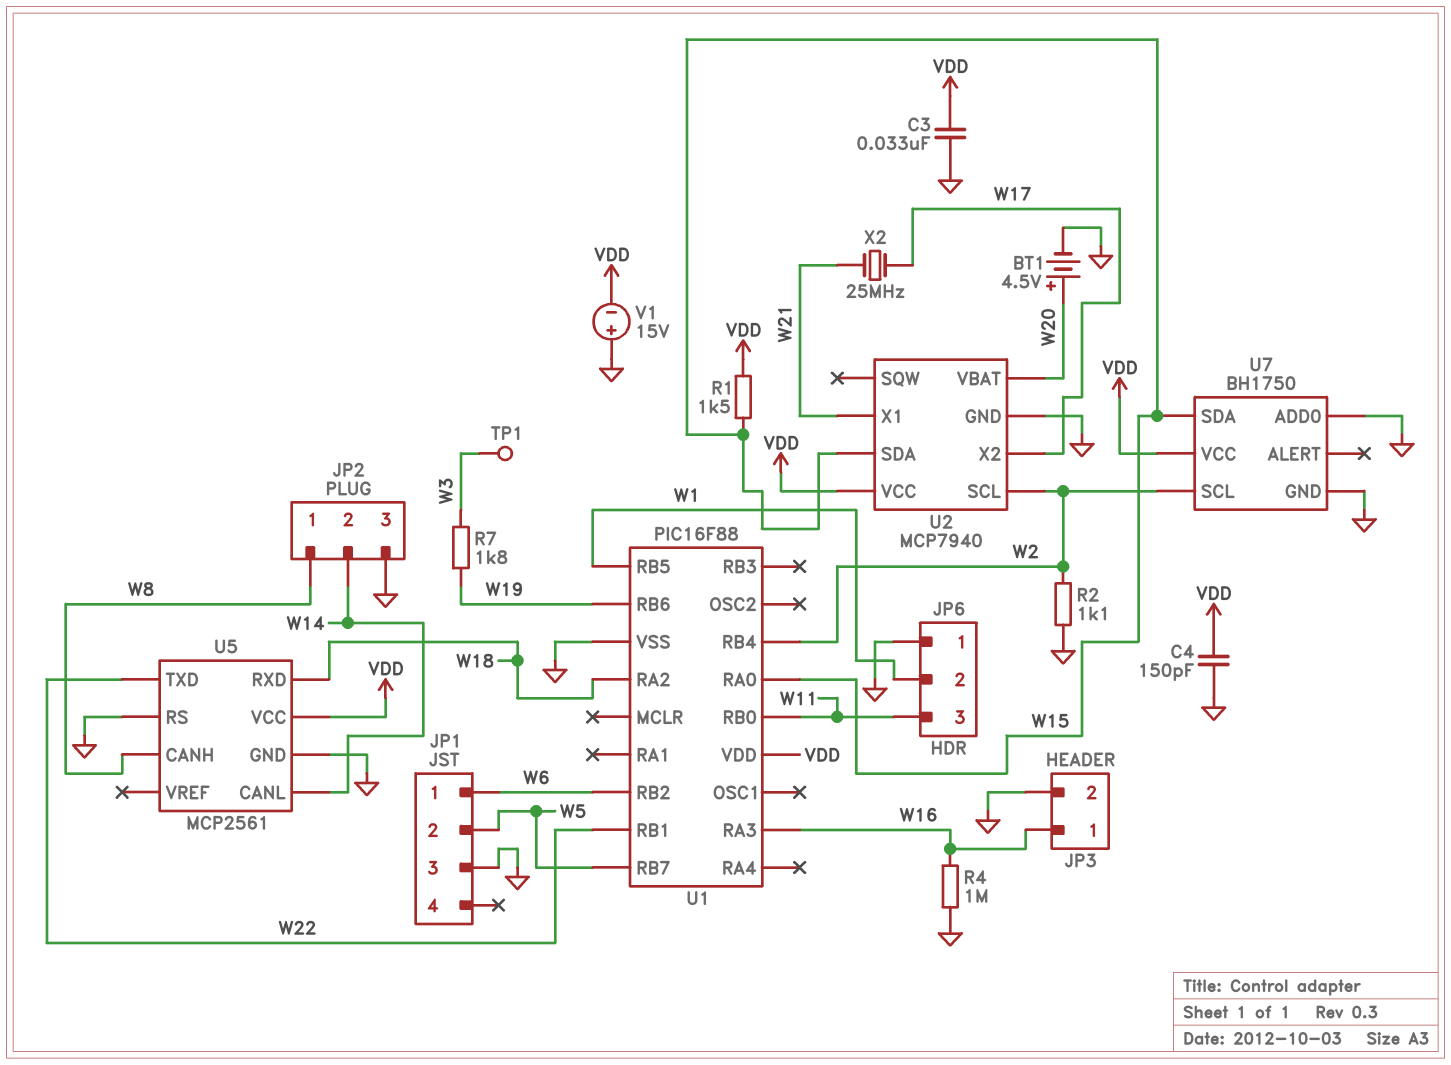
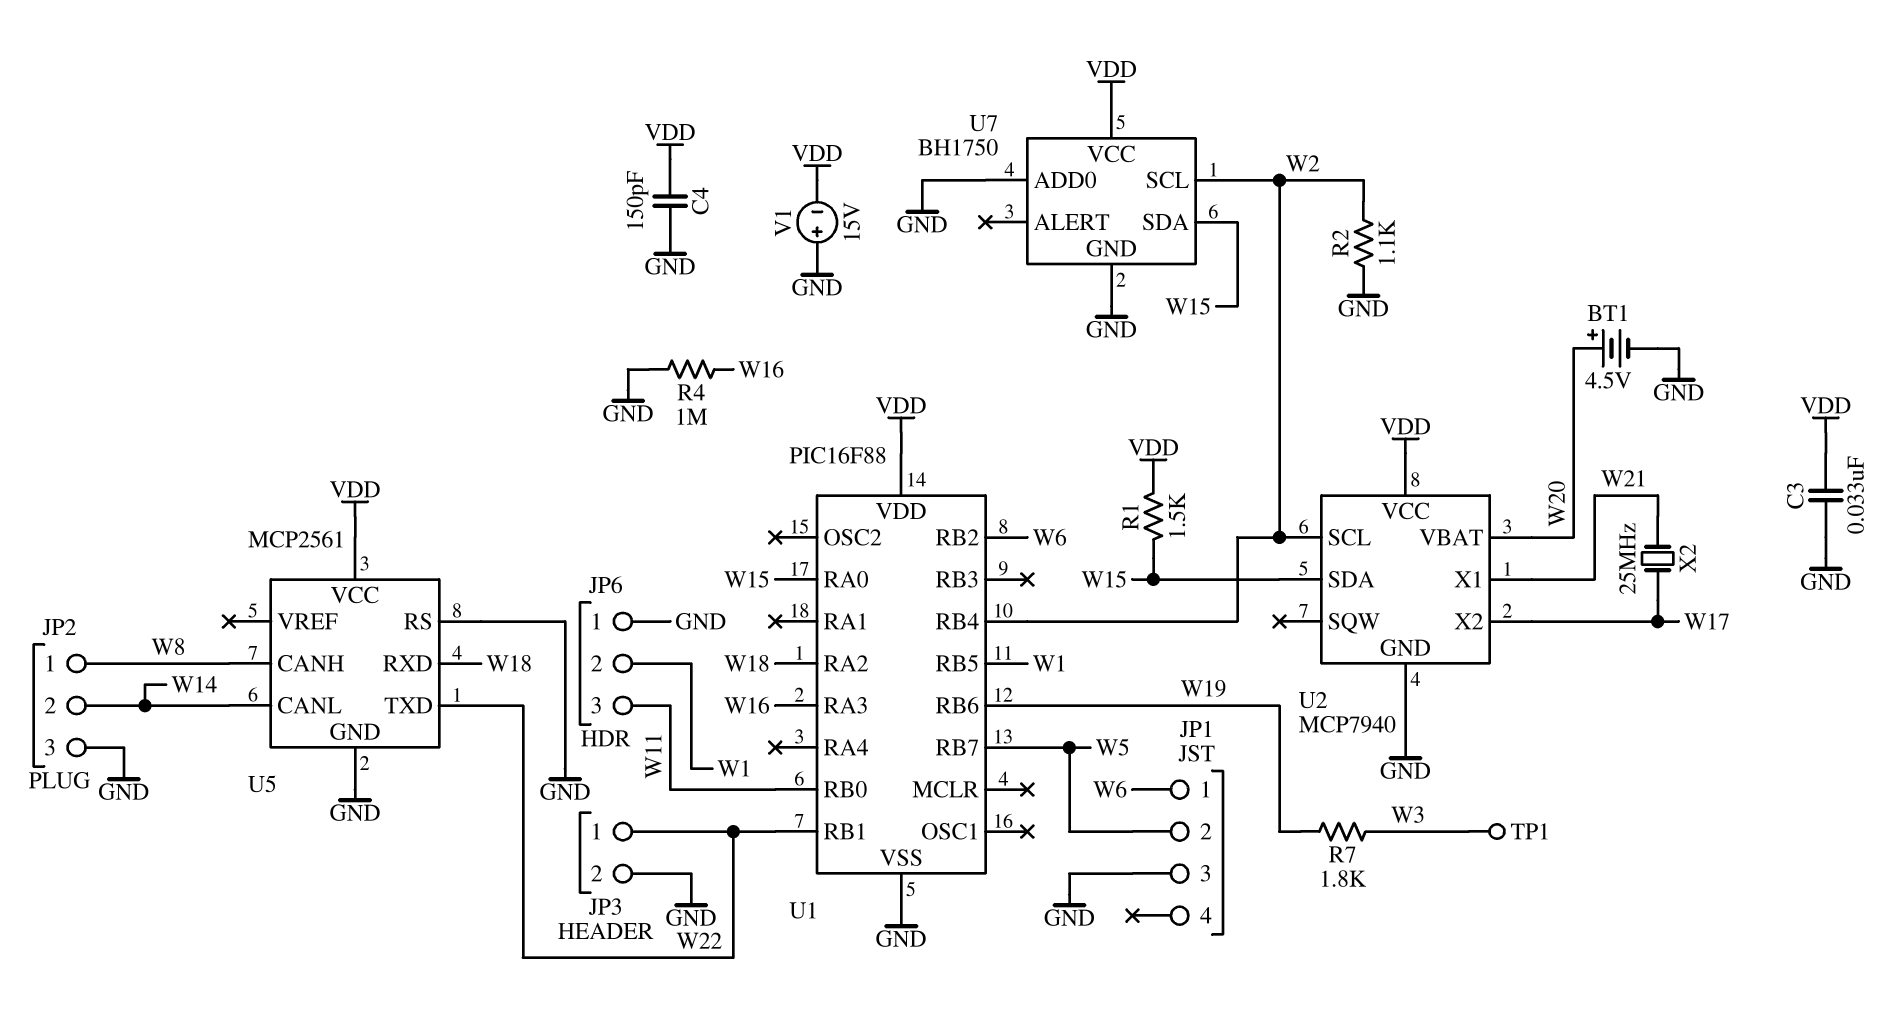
JP3 pin 1: W16 -> W22

